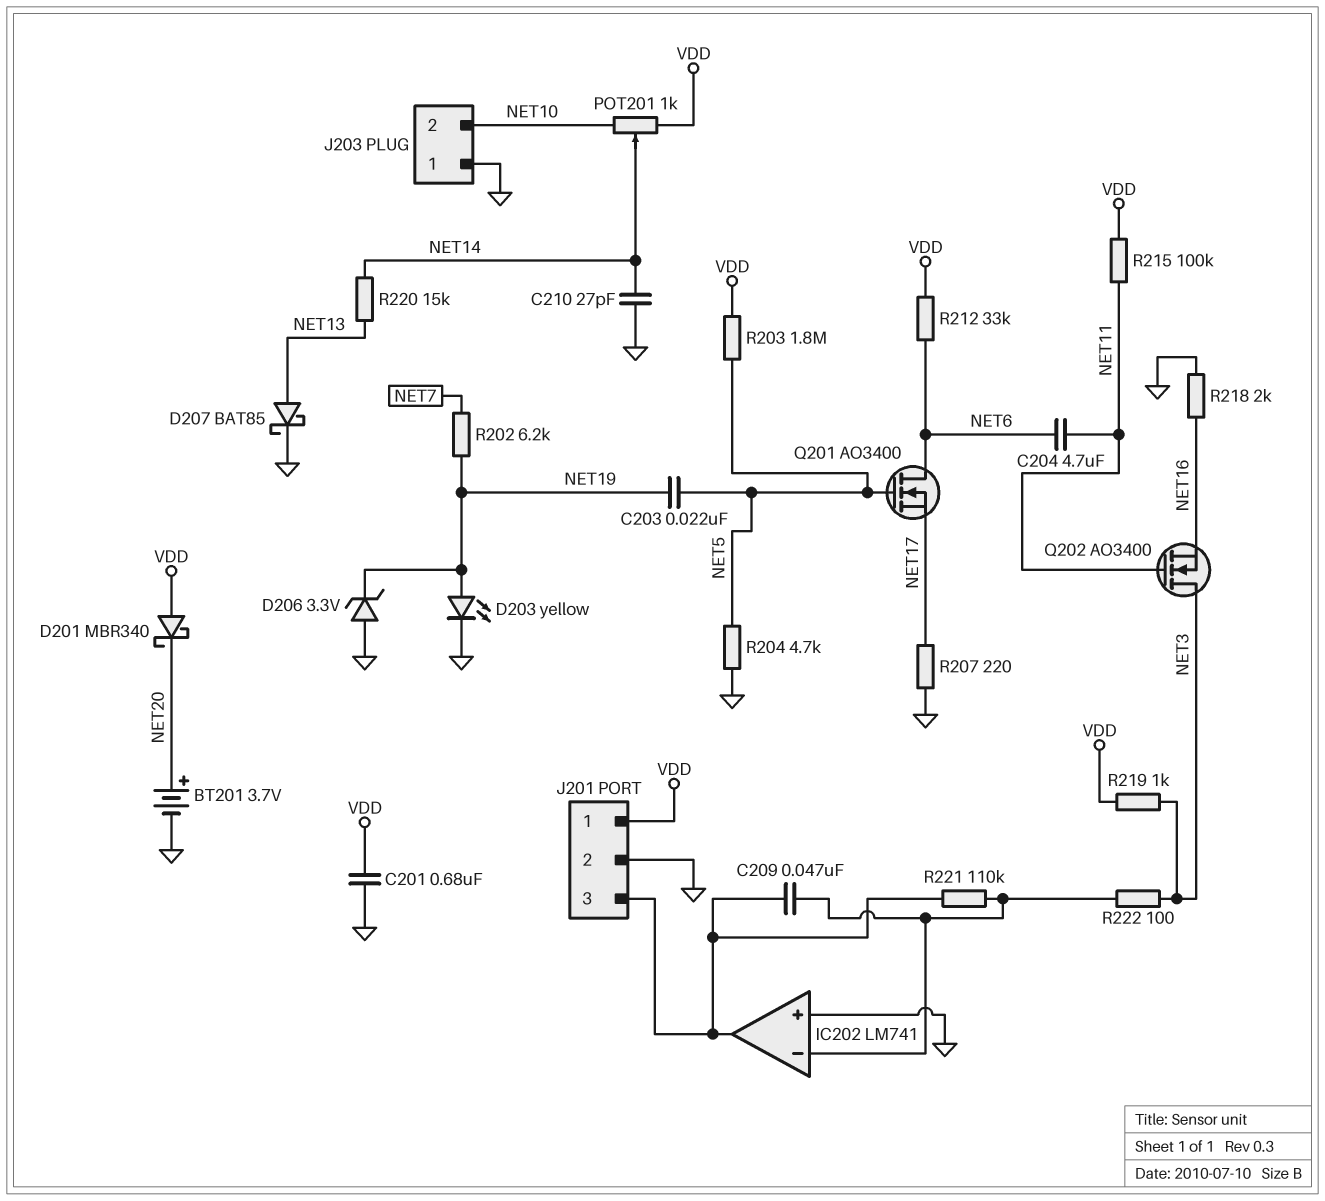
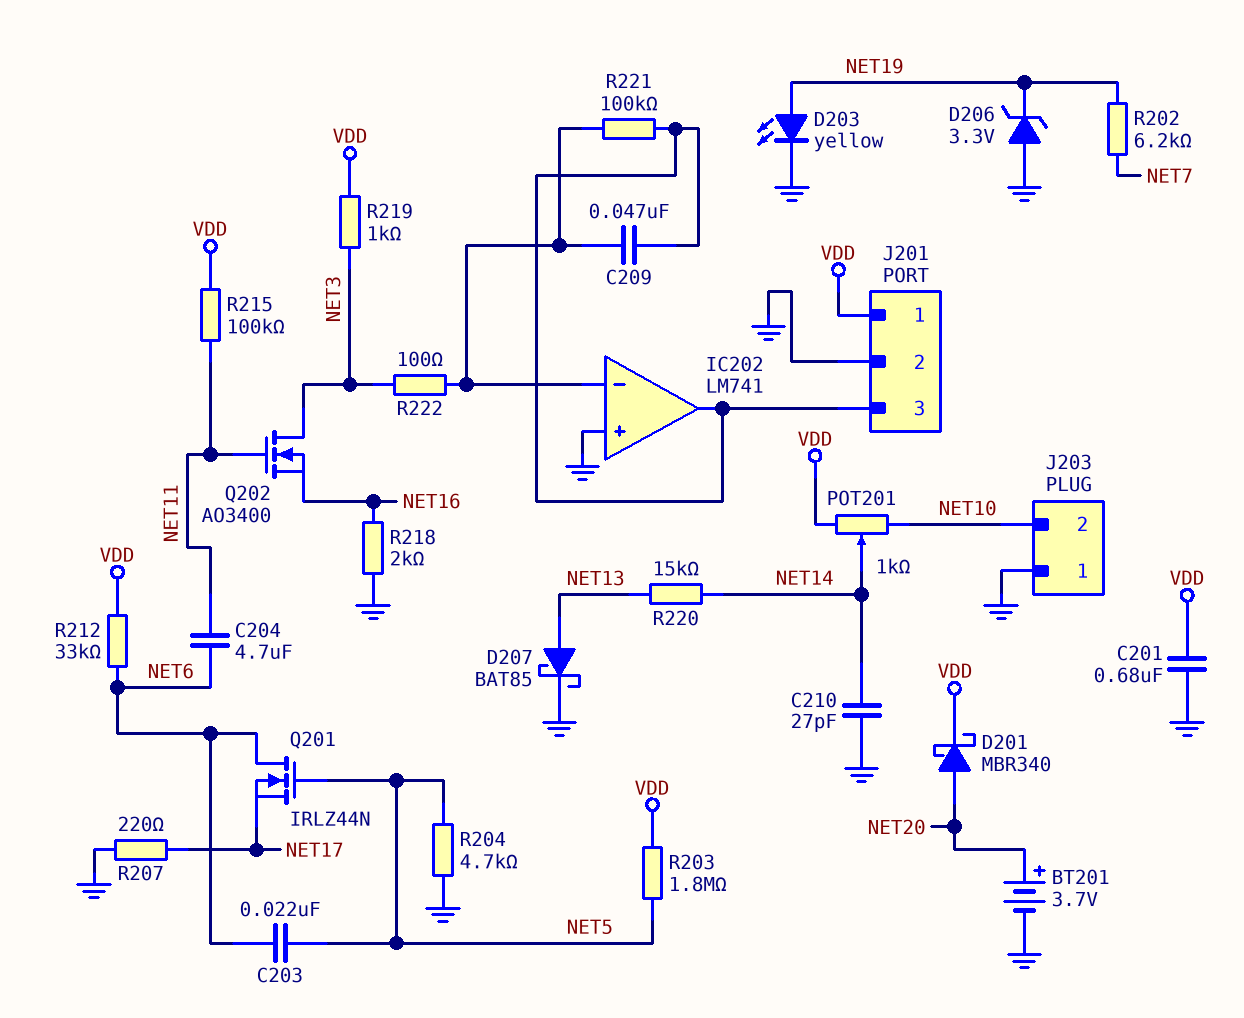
C203: 22nF (NET5, NET19) -> 22nF (NET5, NET6)
D201: schottky MBR340 (A VDD, K NET20) -> schottky MBR340 (A NET20, K VDD)
Q201: NMOS AO3400 (G NET5, D NET6, S NET17) -> NMOS IRLZ44N (G NET5, D NET6, S NET17)
R221: 110k (IC202/in-, IC202/out) -> 100k (IC202/in-, IC202/out)

